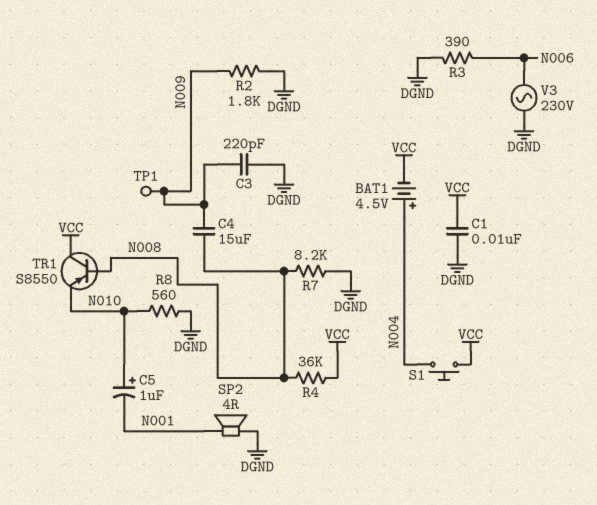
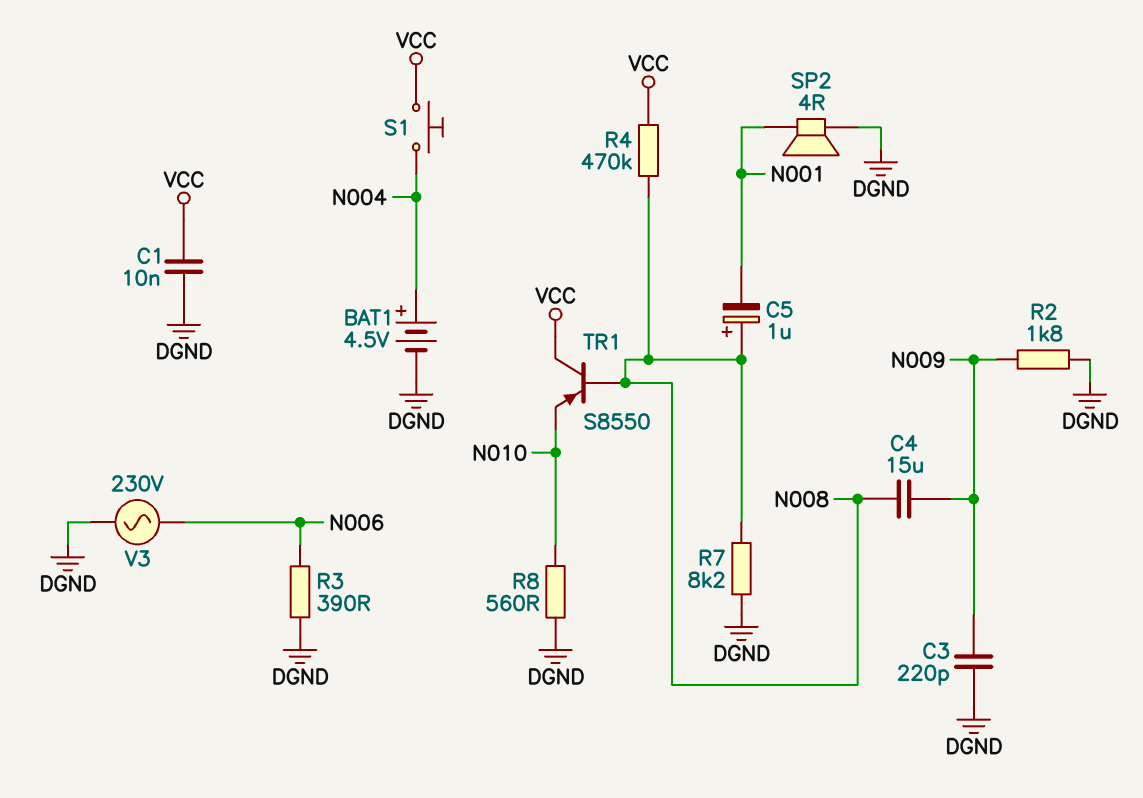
BAT1: 4.5V (plus N004, minus VCC) -> 4.5V (plus N004, minus DGND)
C5: 1uF (plus N010, minus N001) -> 1uF (plus N008, minus N001)
R4: 36k (N008, VCC) -> 470k (N008, VCC)
TP1: test point (N009) -> none

